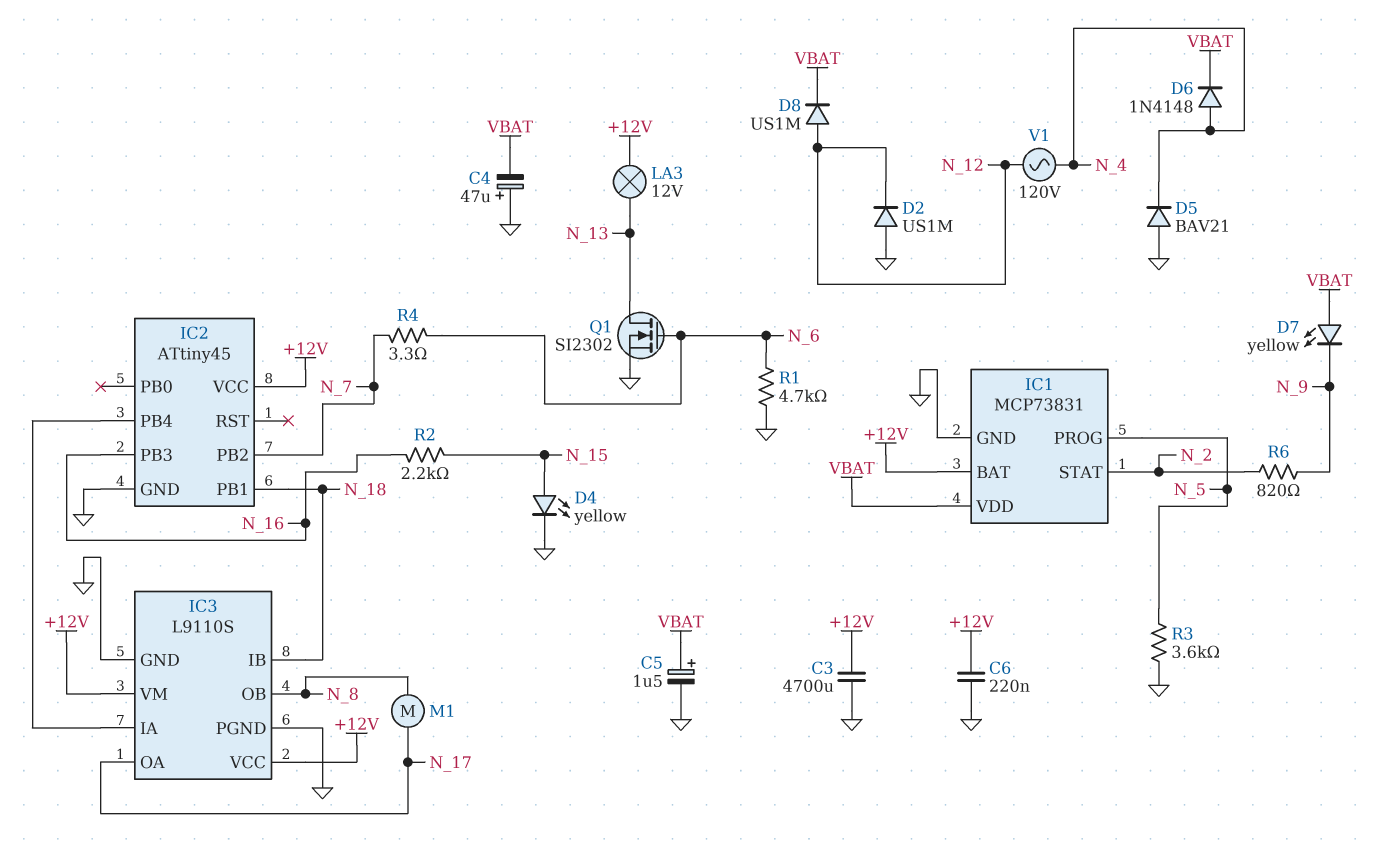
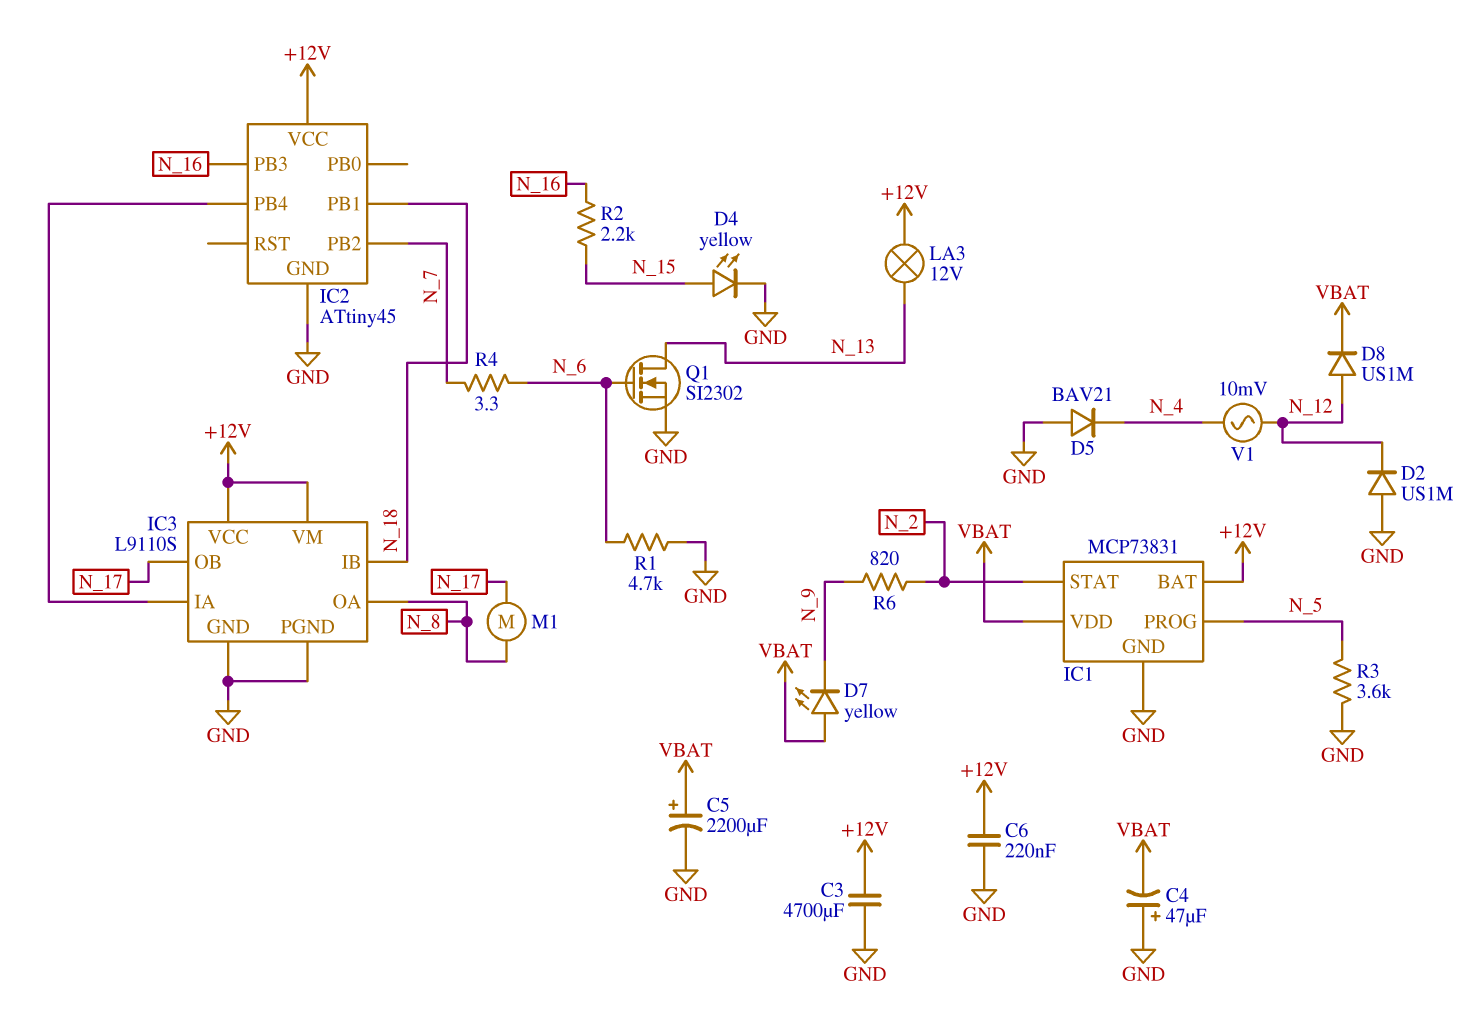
C5: 1.5uF (plus VBAT, minus GND) -> 2200uF (plus VBAT, minus GND)
D6: diode 1N4148 (A N_4, K VBAT) -> none
IC3 pin OA: N_17 -> N_8
IC3 pin OB: N_8 -> N_17
V1: AC 120V (N_4, N_12) -> AC 10mV (N_4, N_12)

